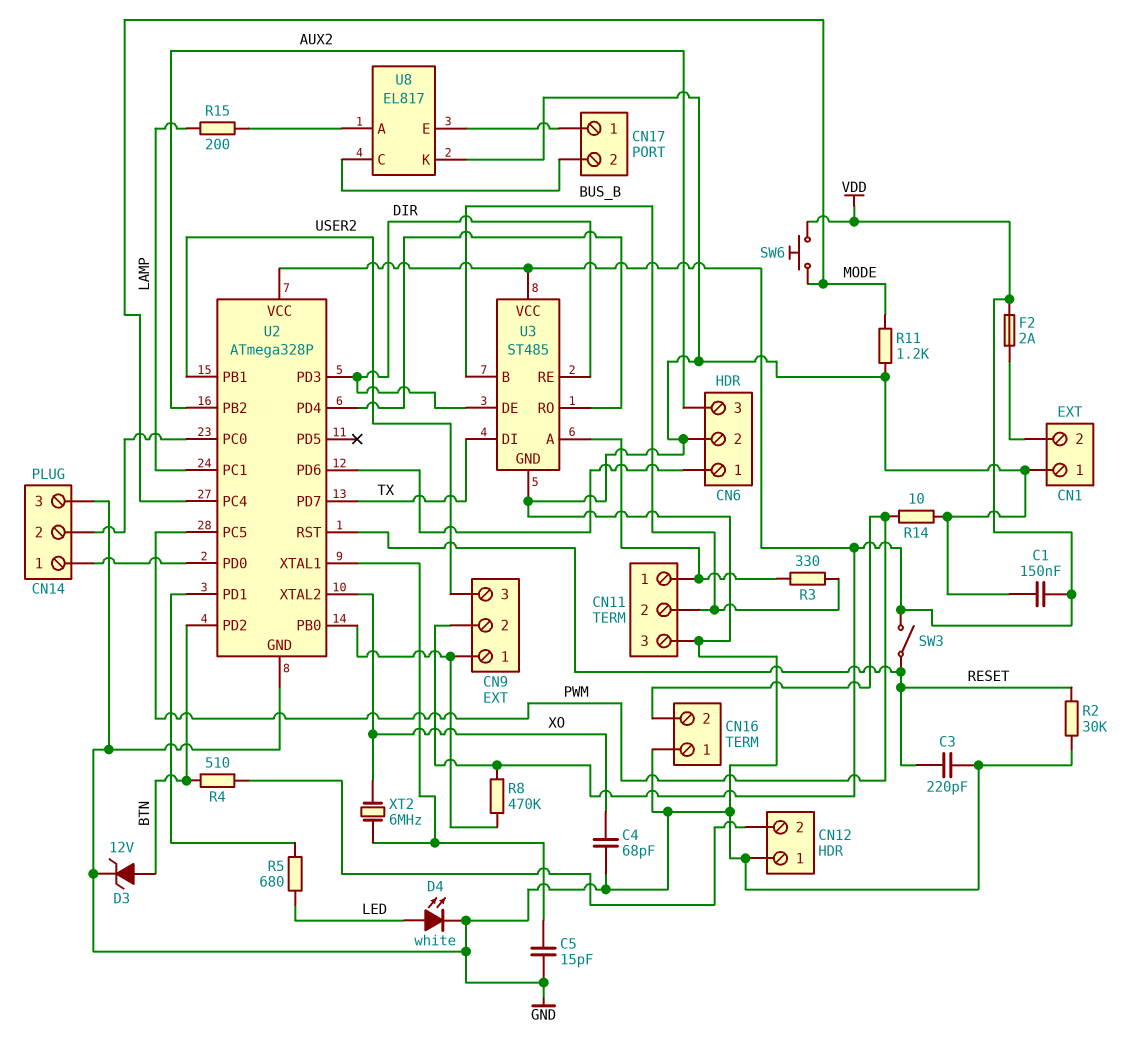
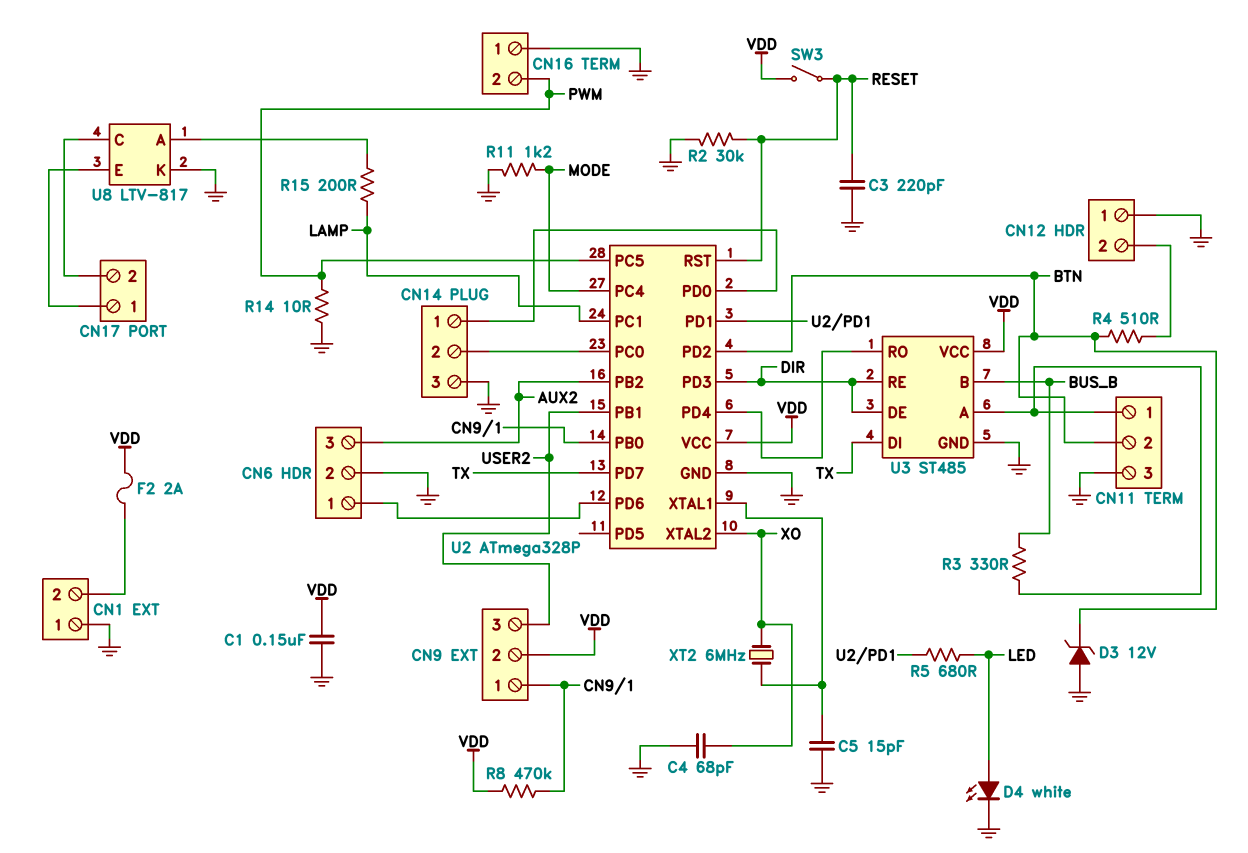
CN11 pin 2: BUS_B -> BTN
D3: zener 12V (A BTN, K GND) -> zener 12V (A GND, K BTN)
SW6: button (MODE, VDD) -> none
U8: EL817 -> LTV-817

